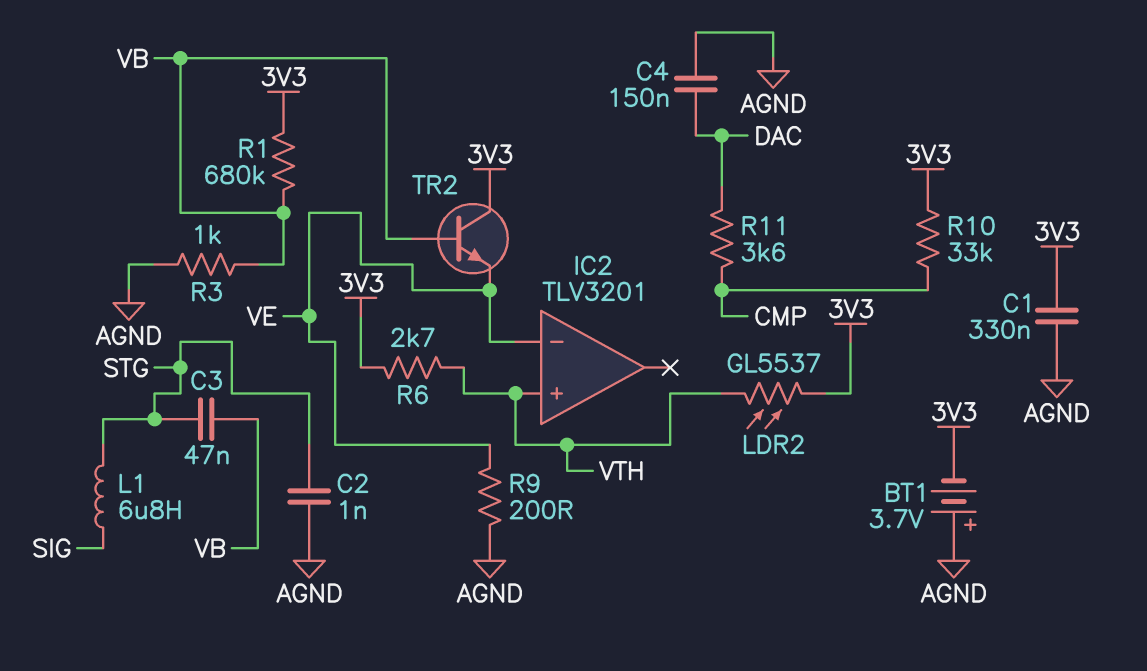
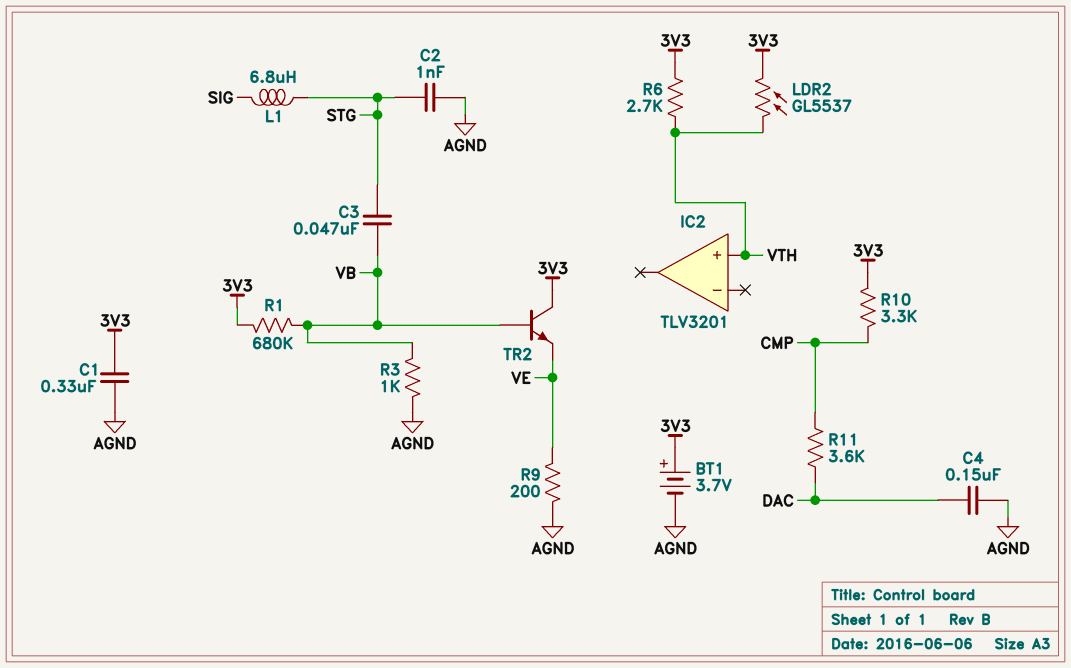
BT1: 3.7V (plus AGND, minus 3V3) -> 3.7V (plus 3V3, minus AGND)
IC2 pin in-: VE -> none
R10: 33k (3V3, CMP) -> 3.3k (3V3, CMP)

